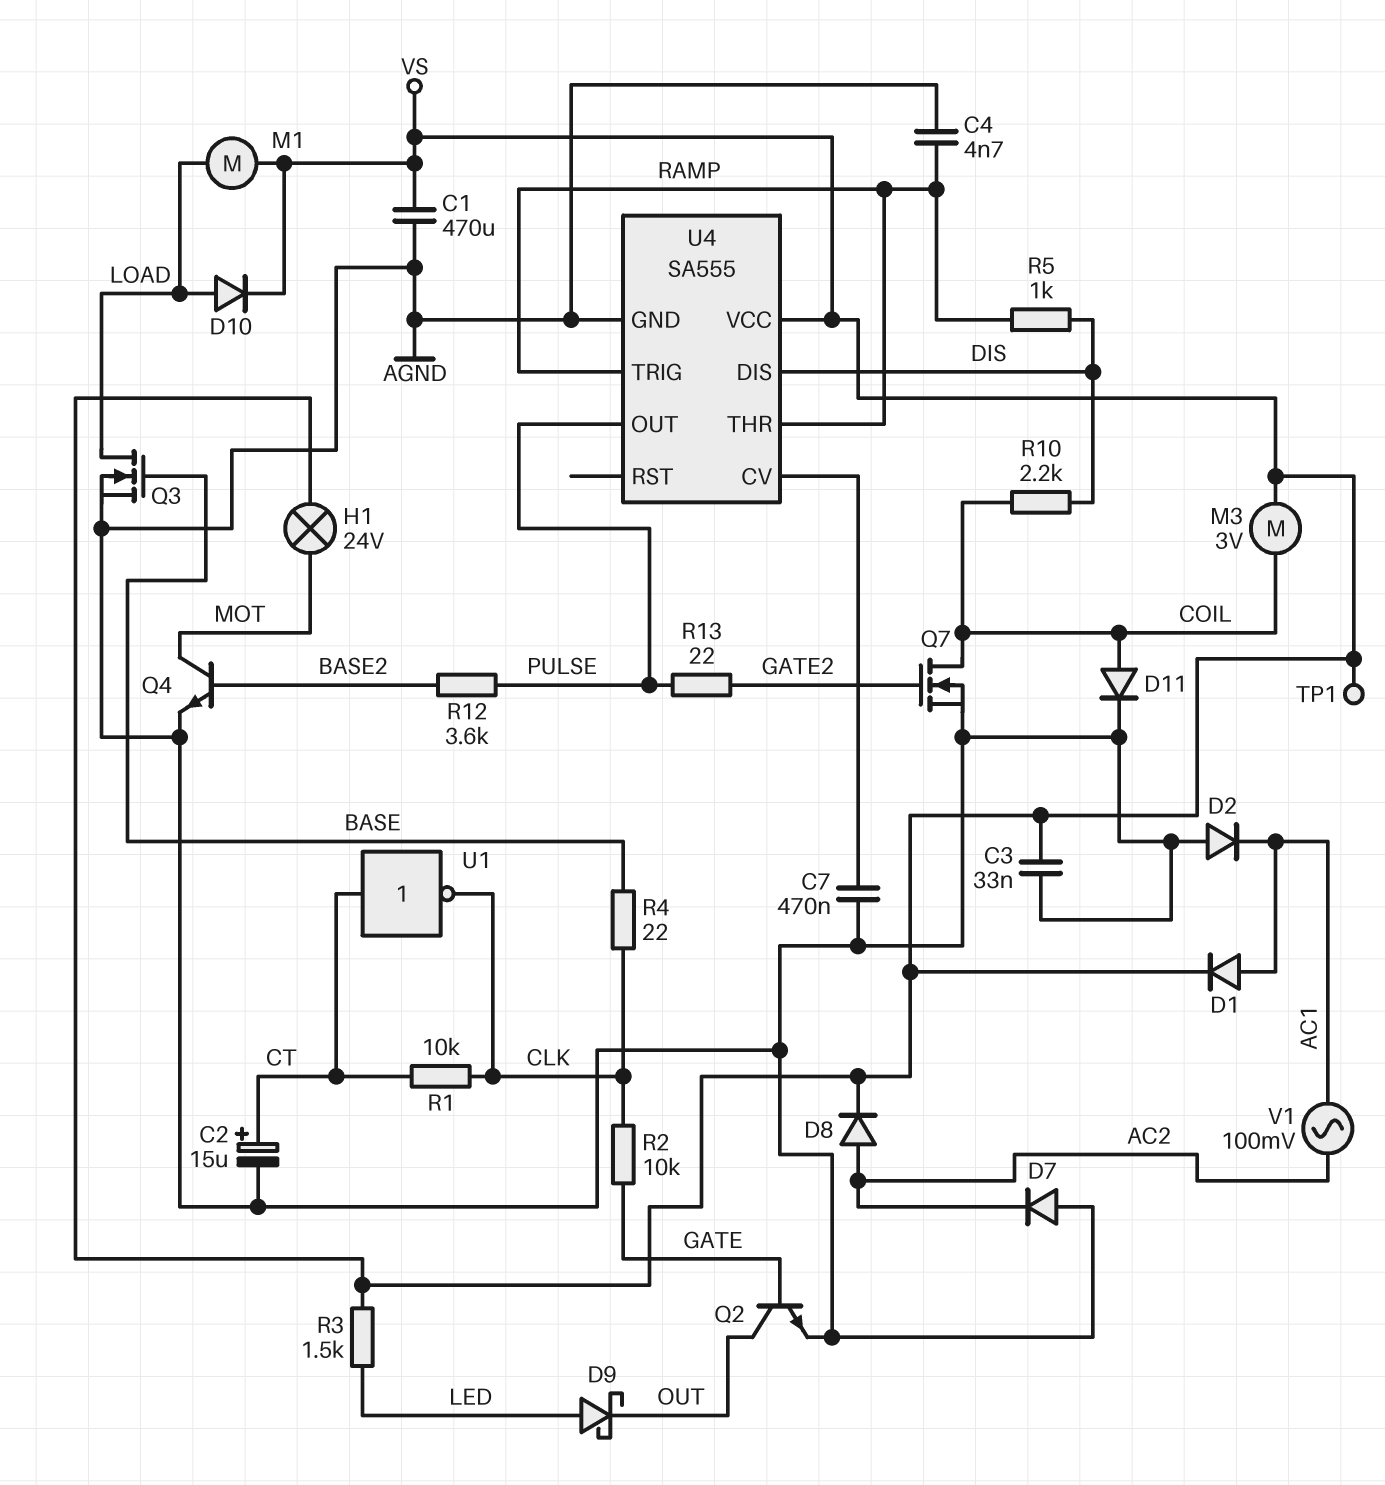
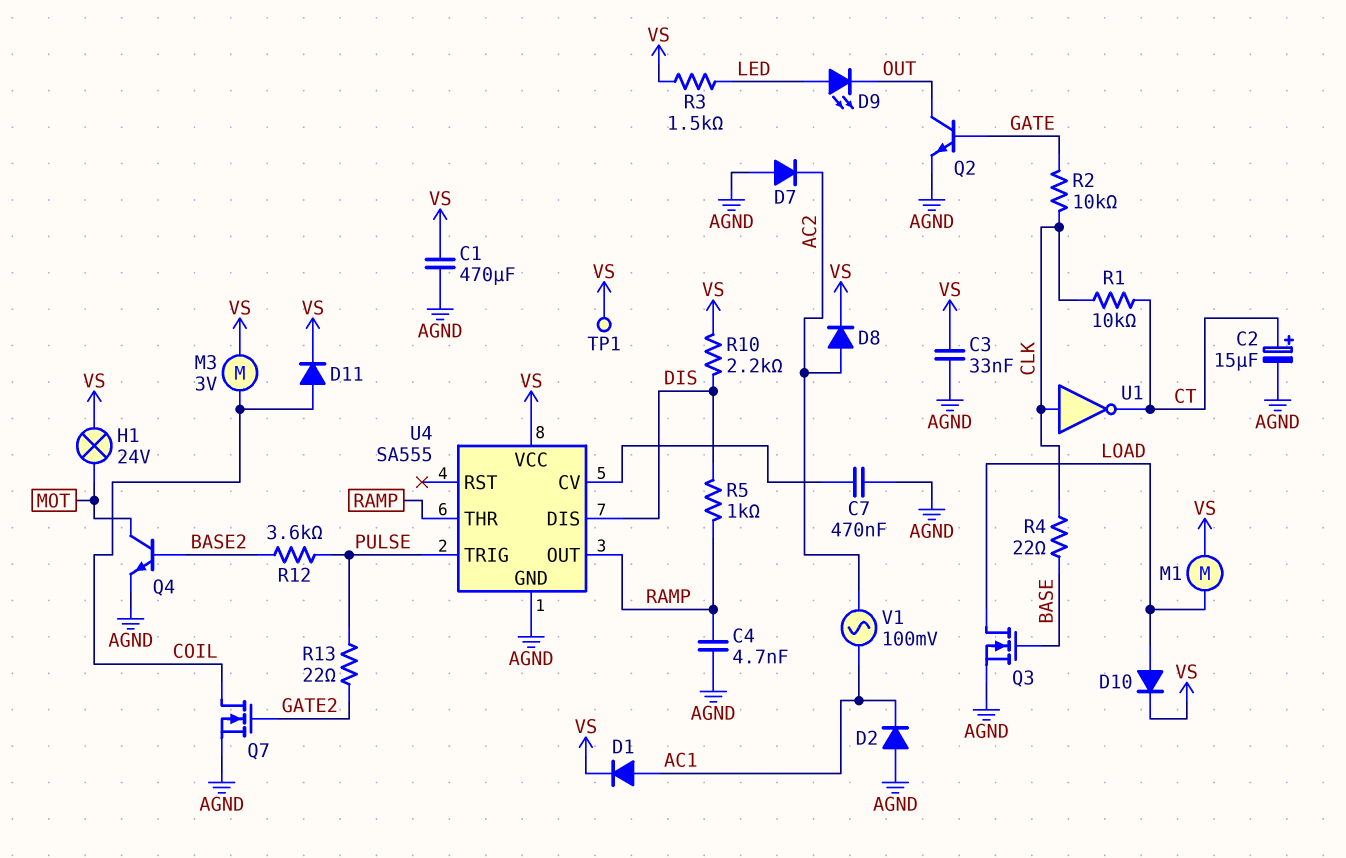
D9: schottky (A LED, K OUT) -> LED (A LED, K OUT)
D11: diode (A COIL, K AGND) -> diode (A COIL, K VS)
R10: 2.2k (COIL, DIS) -> 2.2k (DIS, VS)
U1: NOT (in CT, out CLK) -> NOT (in CLK, out CT)
U4 pin OUT: PULSE -> RAMP
U4 pin TRIG: RAMP -> PULSE

